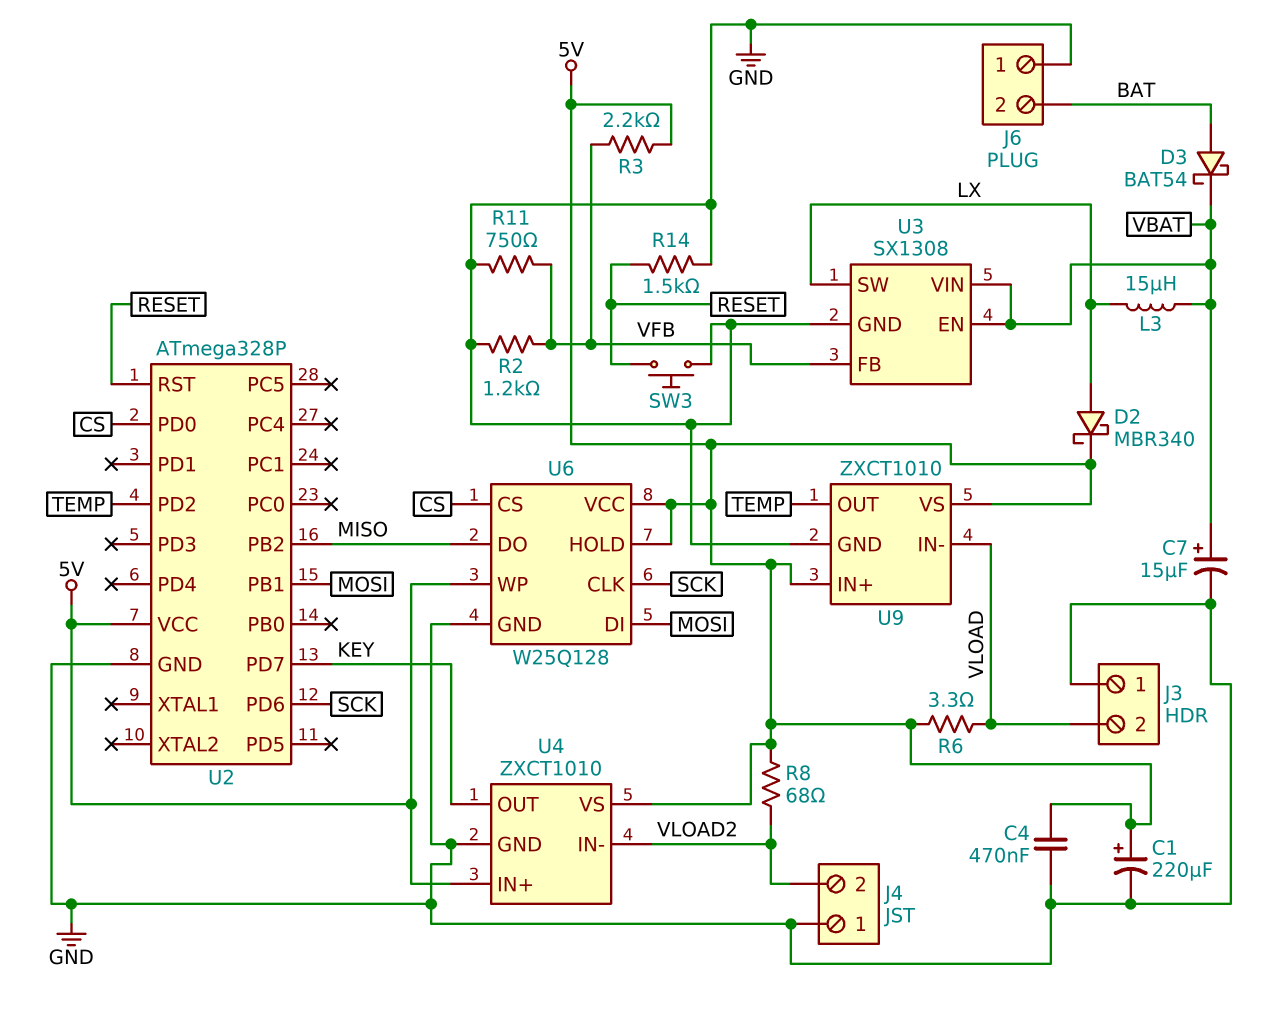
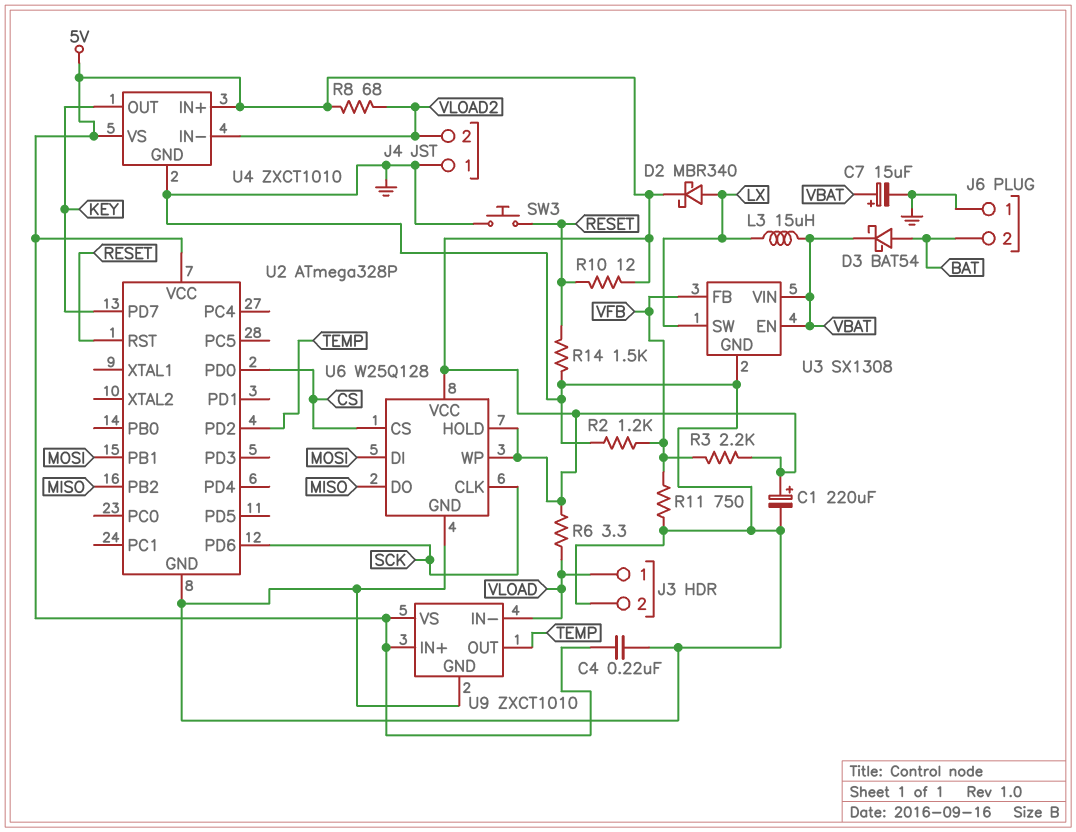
C4: 470nF (5V, GND) -> 220nF (5V, GND)
J3 pin 1: GND -> VLOAD
J3 pin 2: VLOAD -> GND
R10: none -> 12 (5V, RESET)

